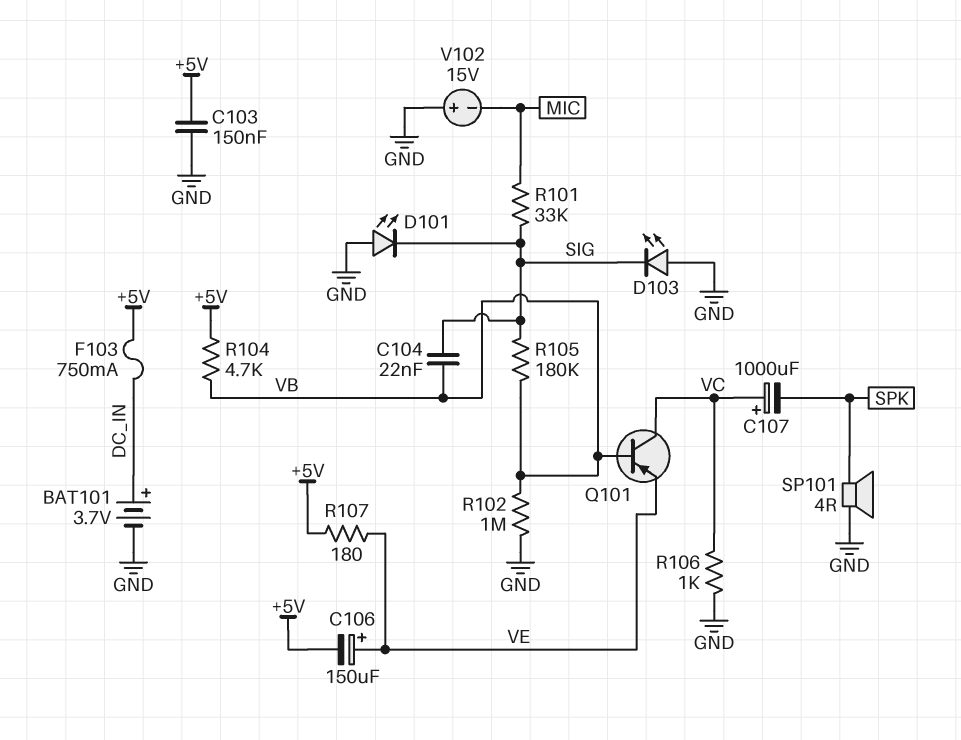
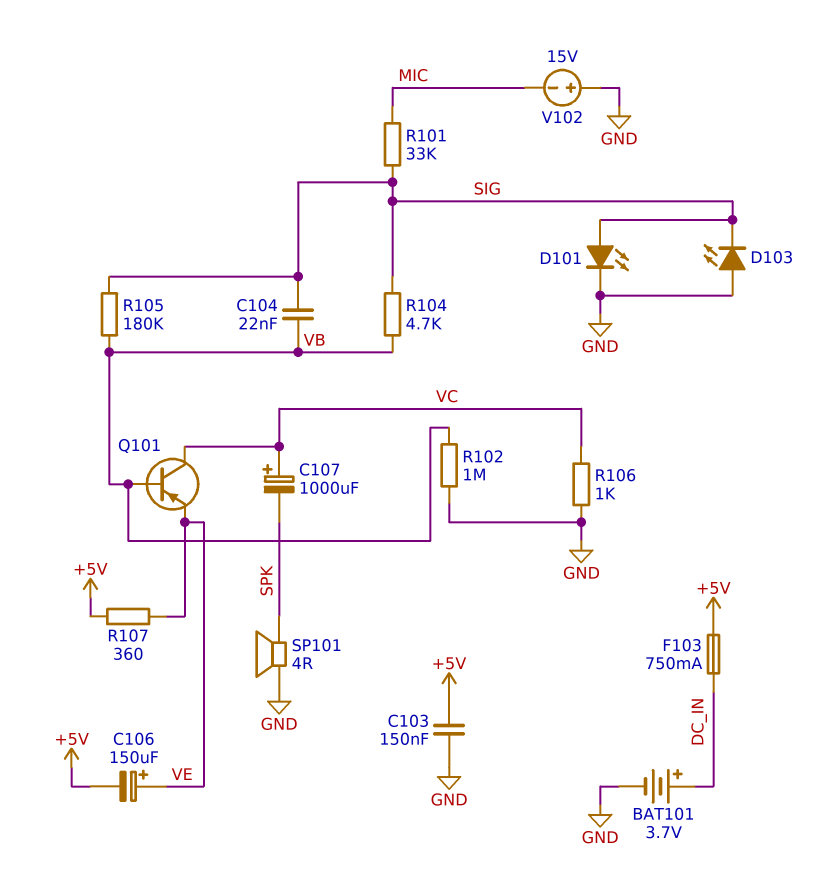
D101: LED (A GND, K SIG) -> LED (A SIG, K GND)
R104: 4.7k (+5V, VB) -> 4.7k (SIG, VB)
R107: 180 (+5V, VE) -> 360 (+5V, VE)

